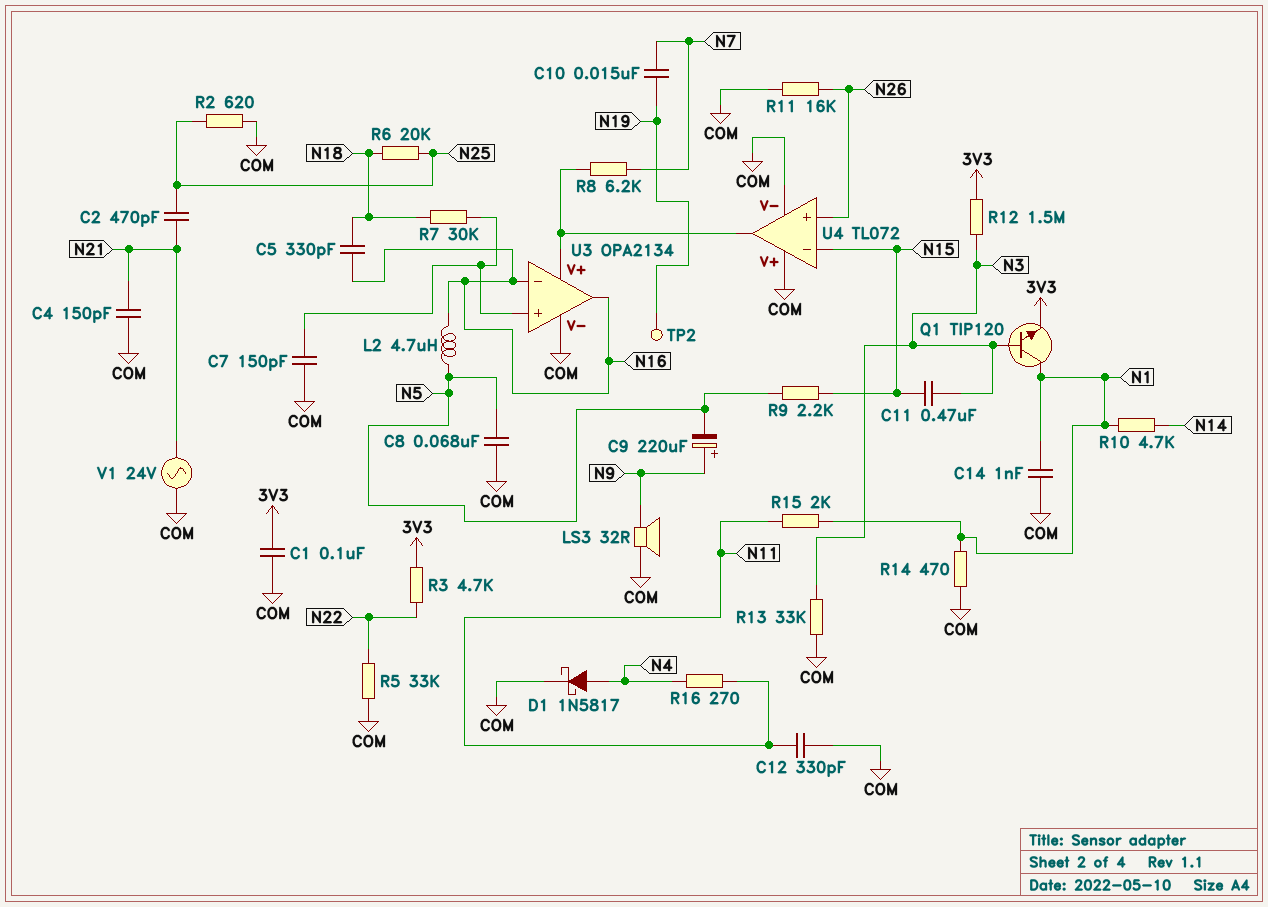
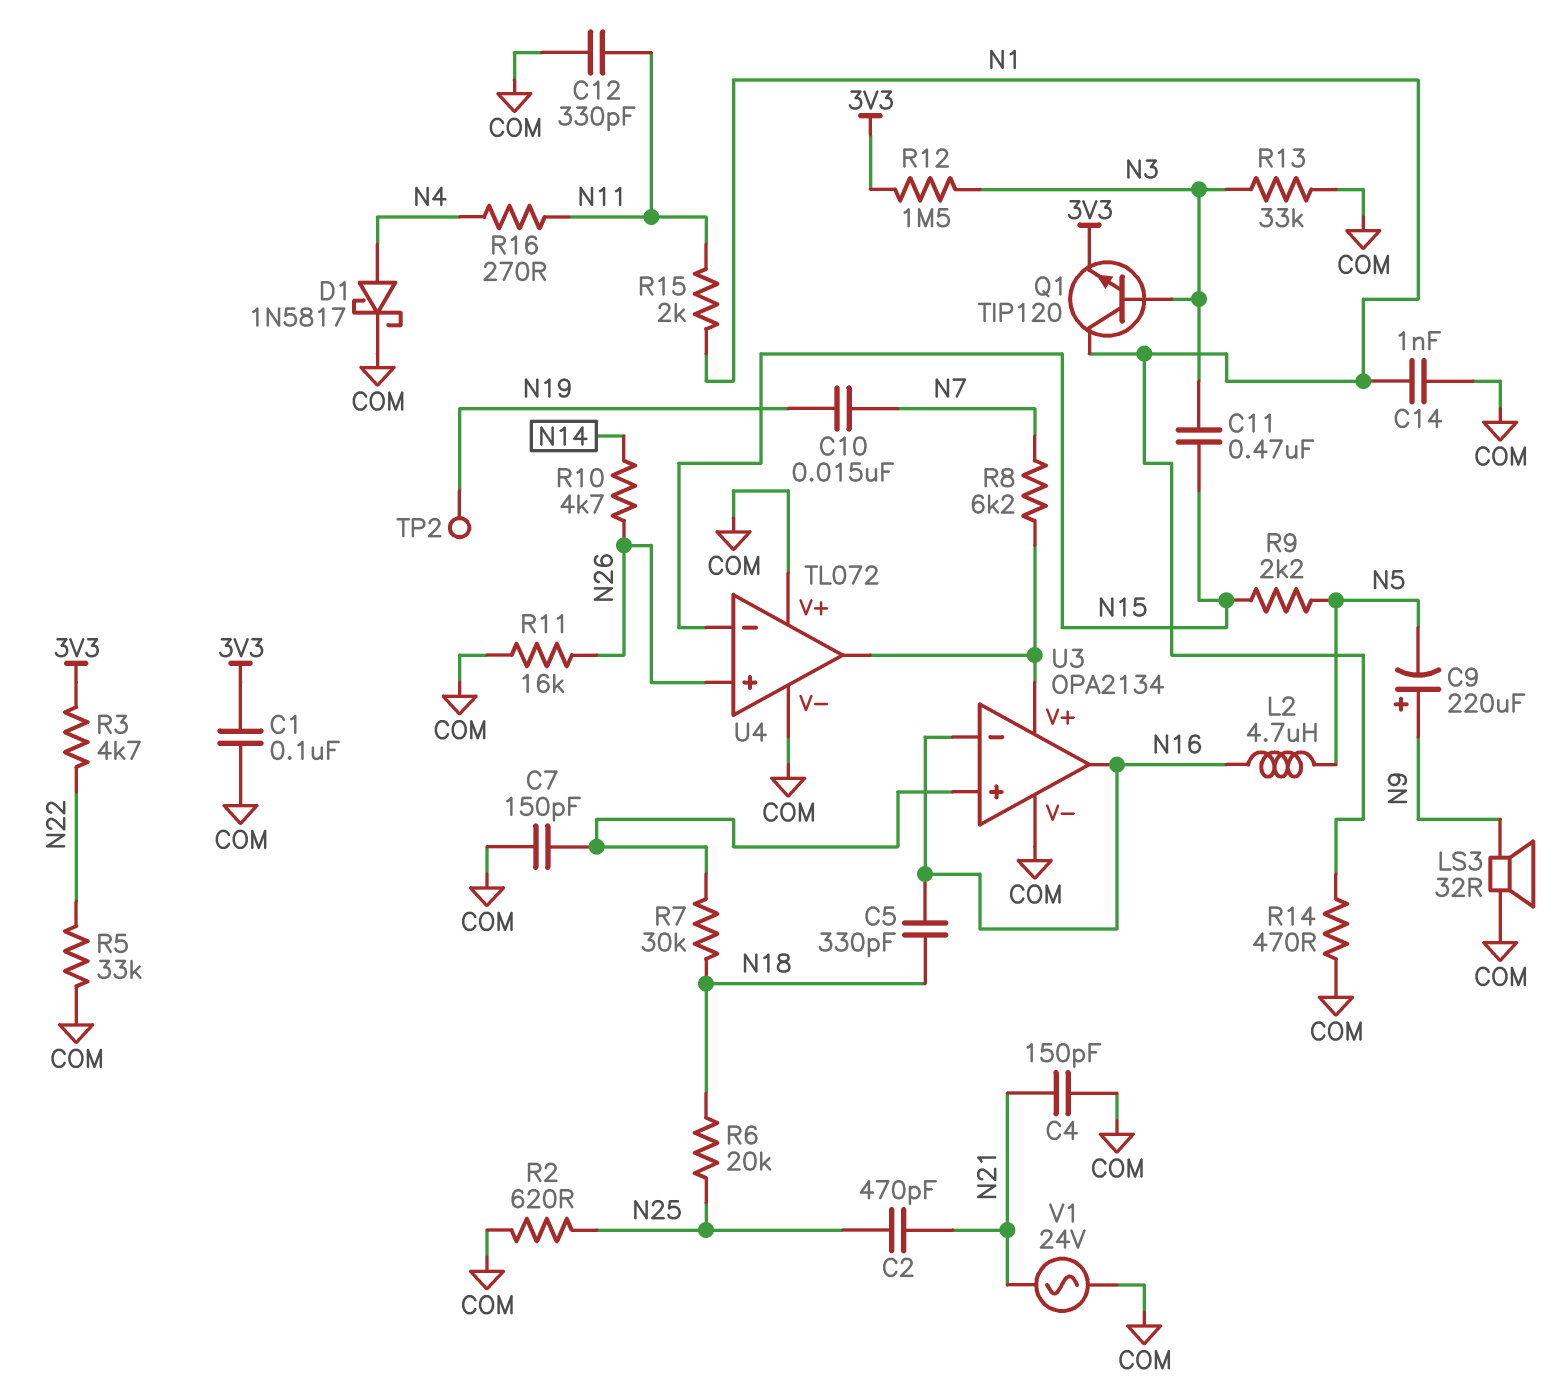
C8: 68nF (COM, N5) -> none
R10: 4.7k (N1, N14) -> 4.7k (N14, N26)

